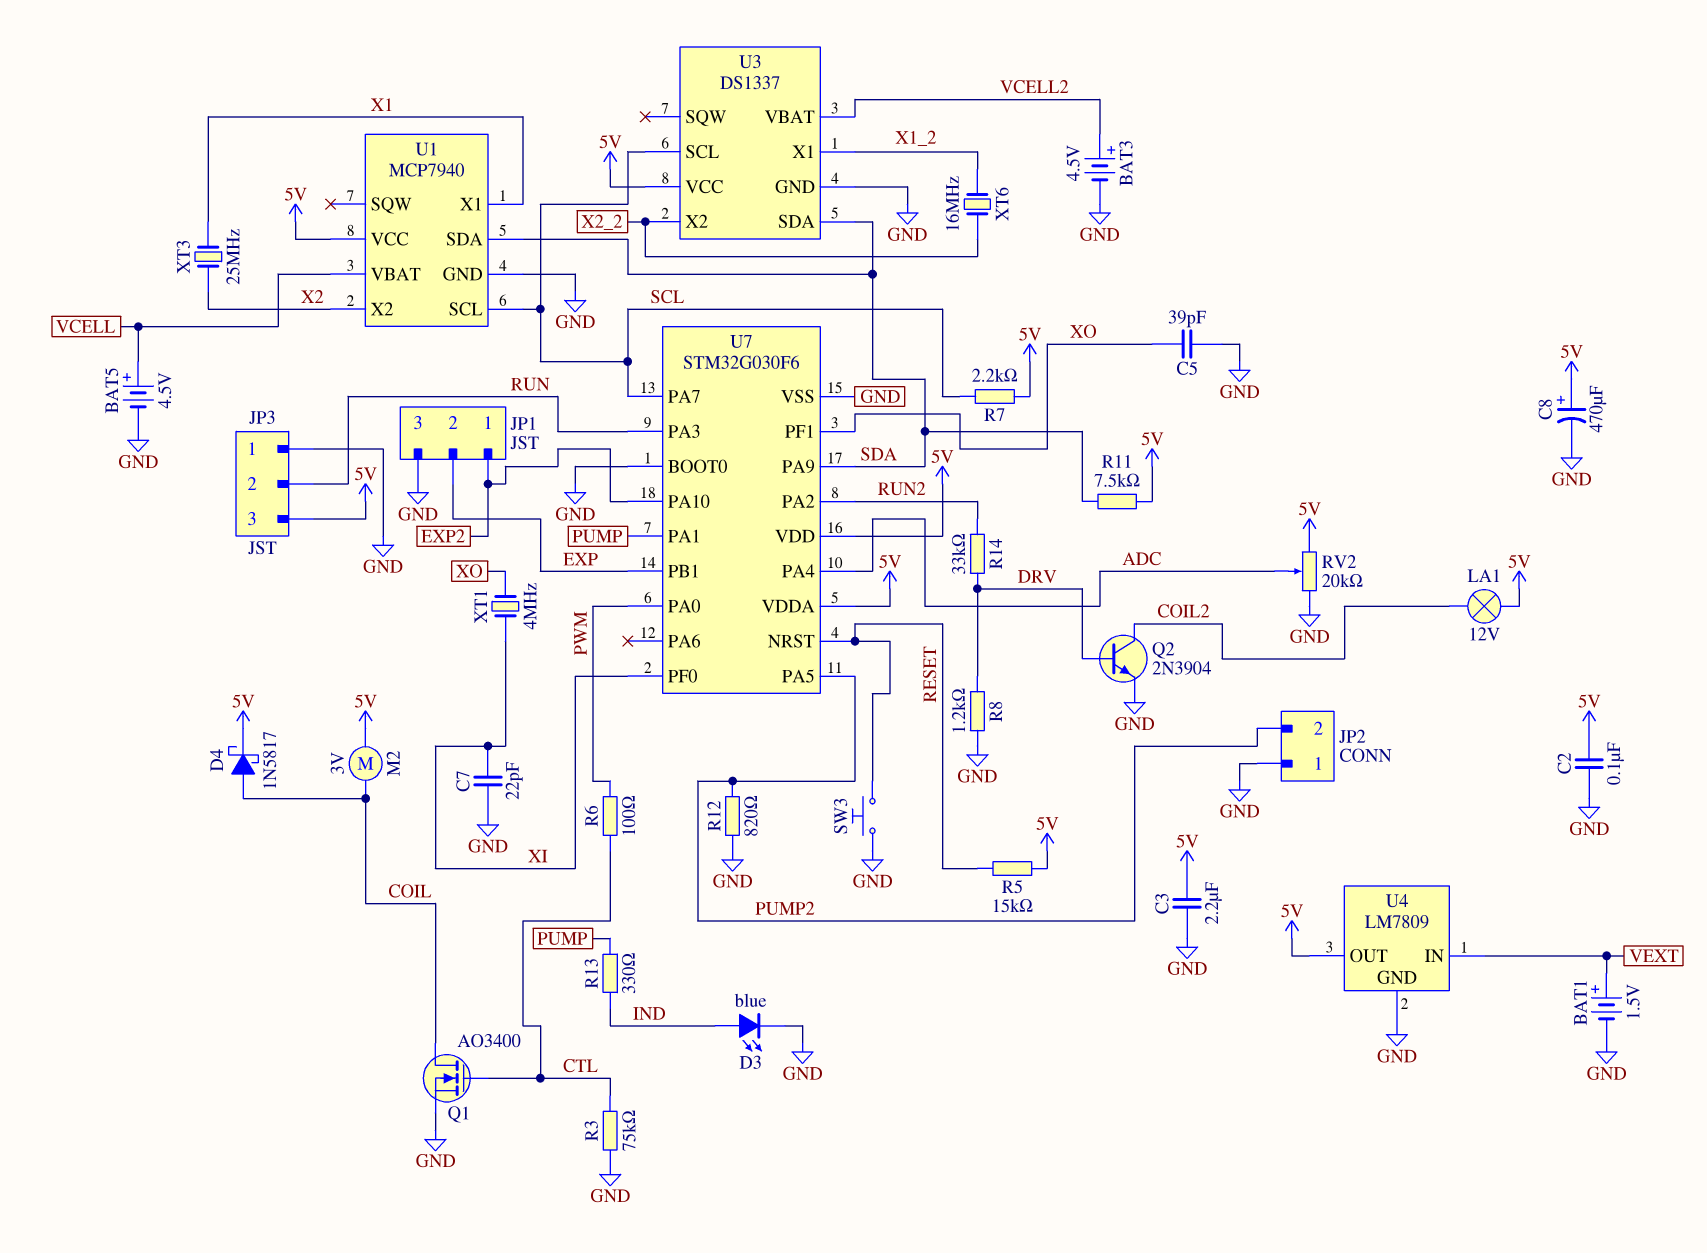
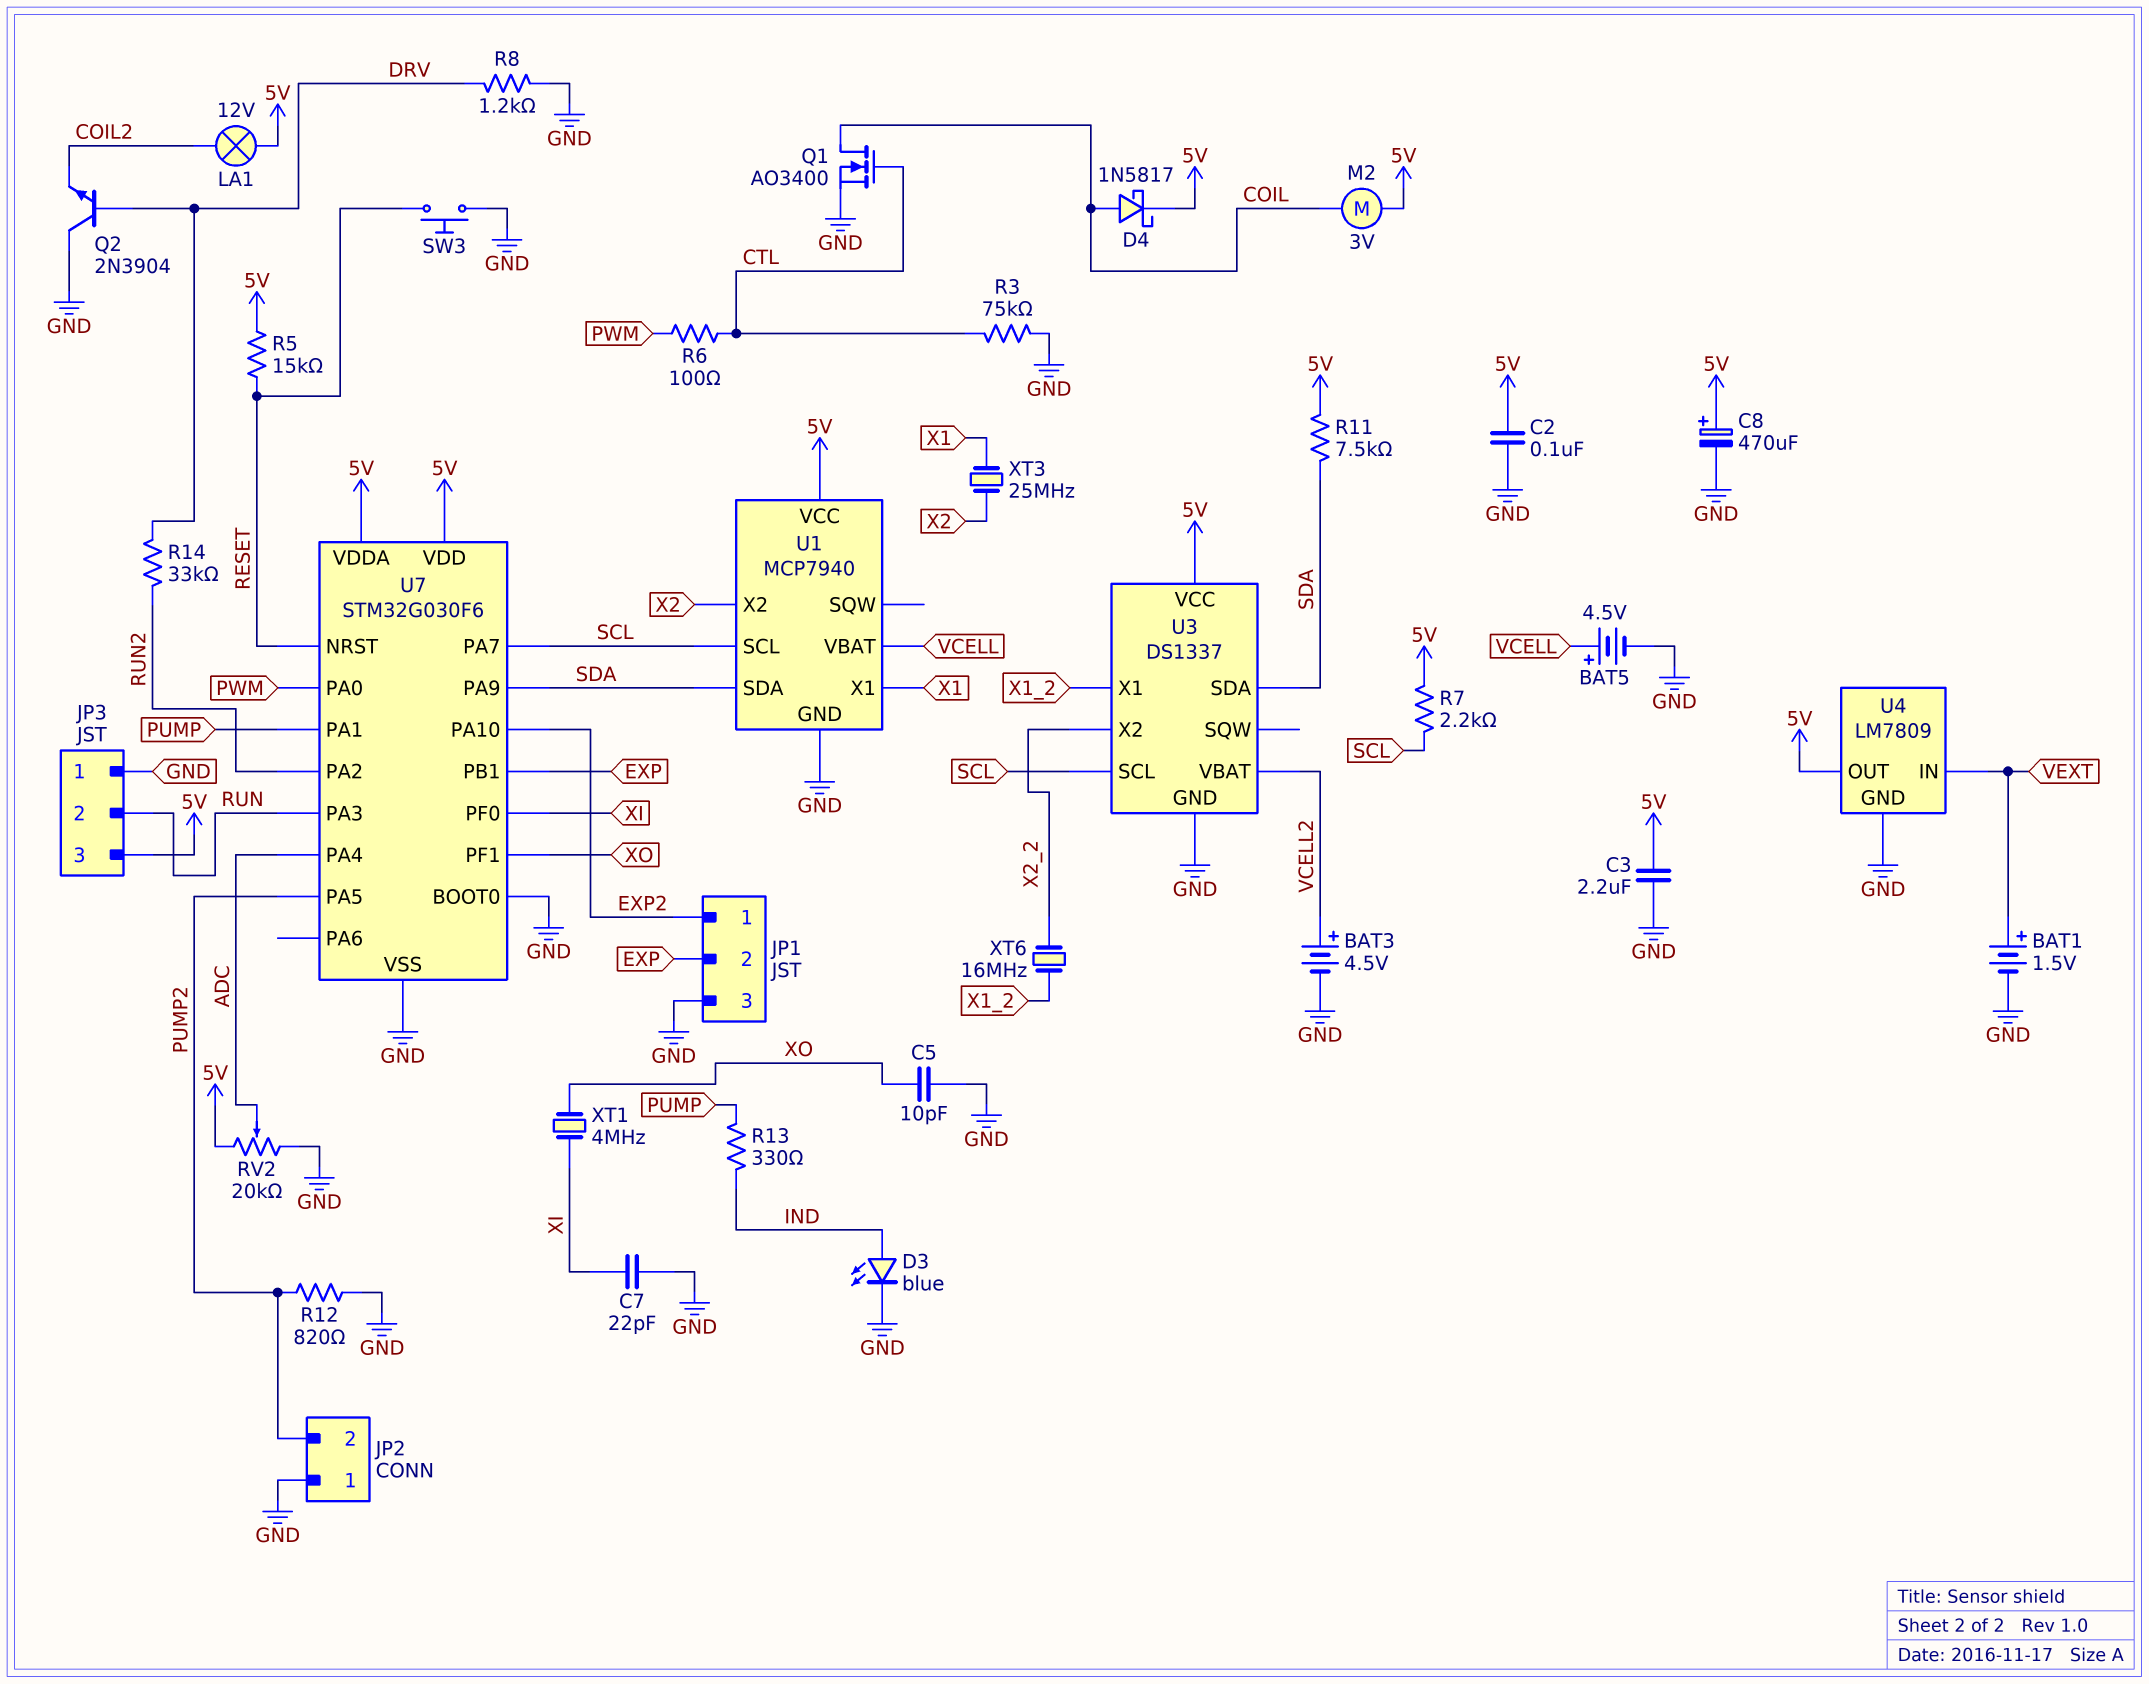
C5: 39pF (GND, XO) -> 10pF (GND, XO)
Q2: NPN 2N3904 (B DRV, C COIL2, E GND) -> NPN 2N3904 (B DRV, C GND, E COIL2)

